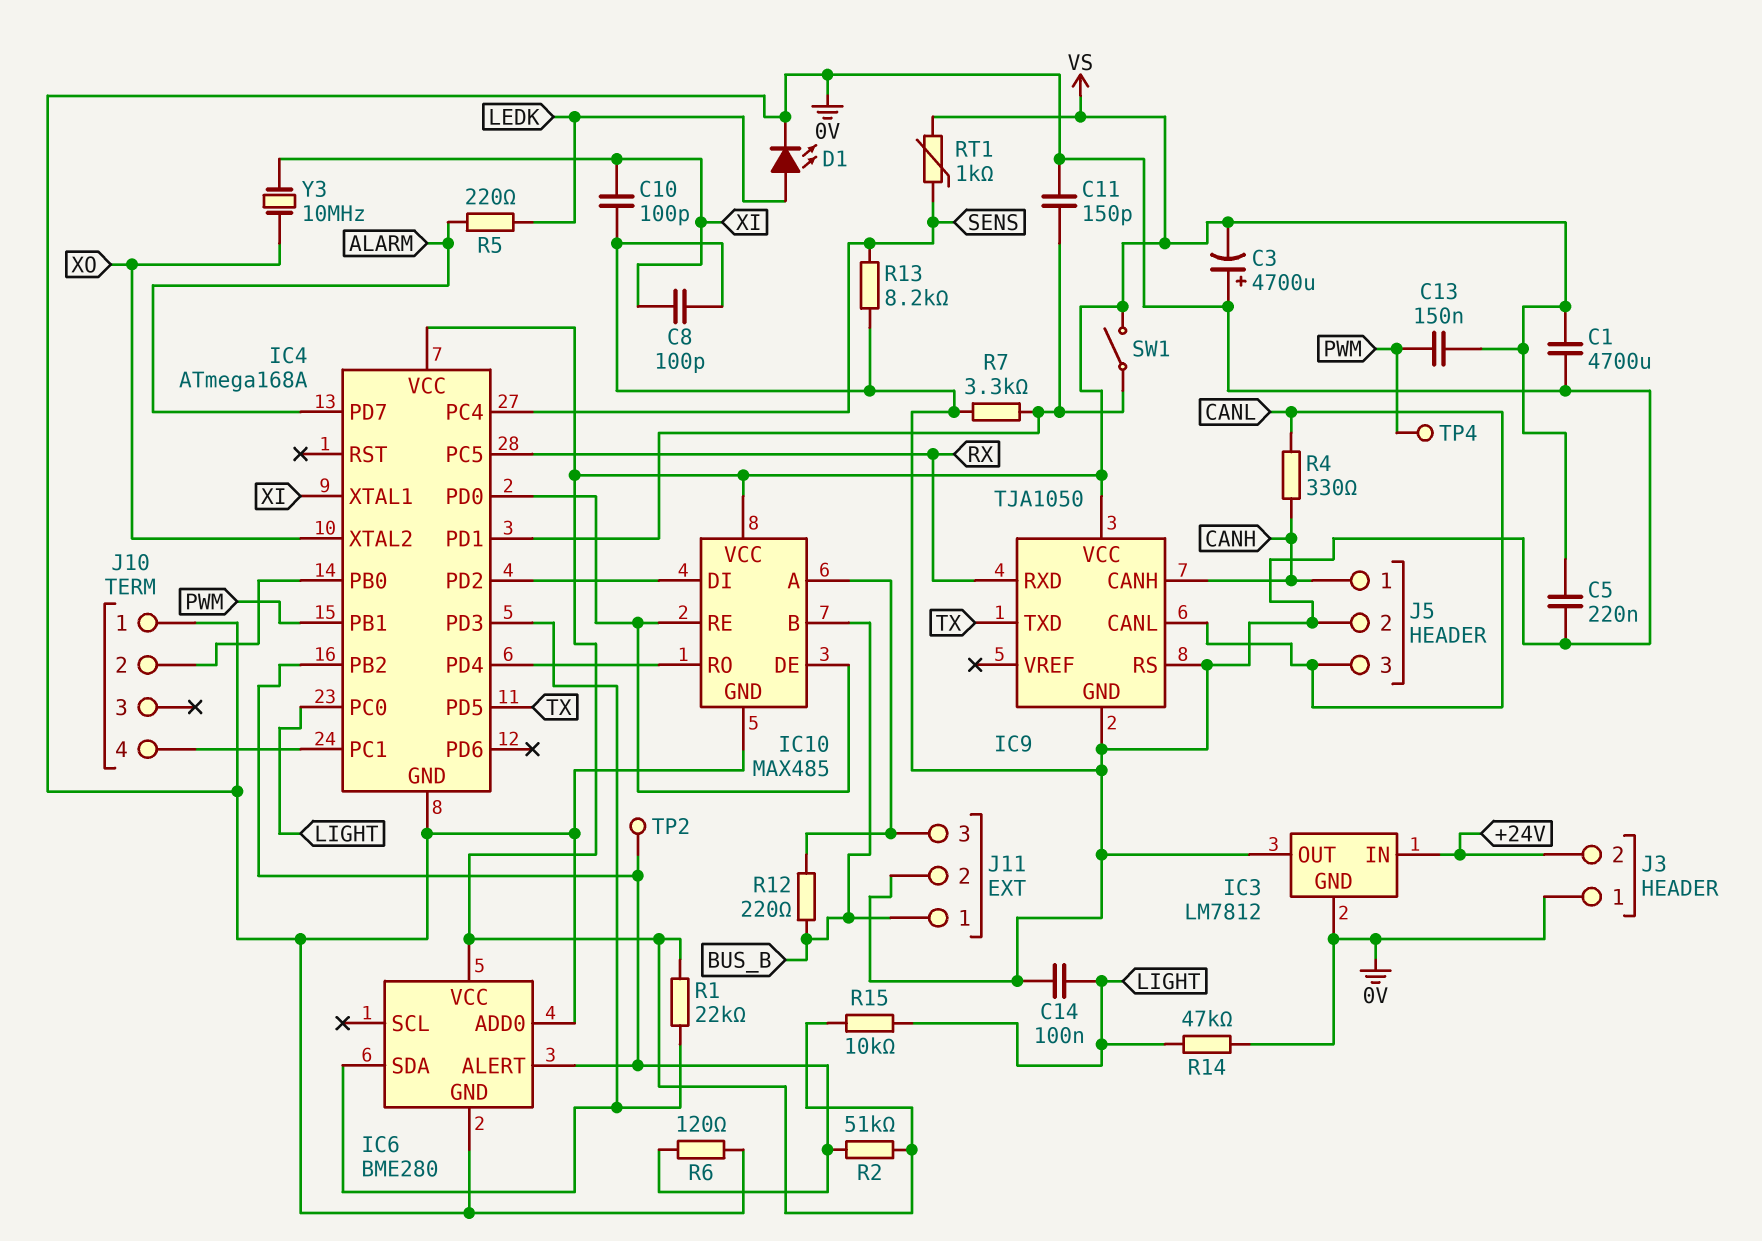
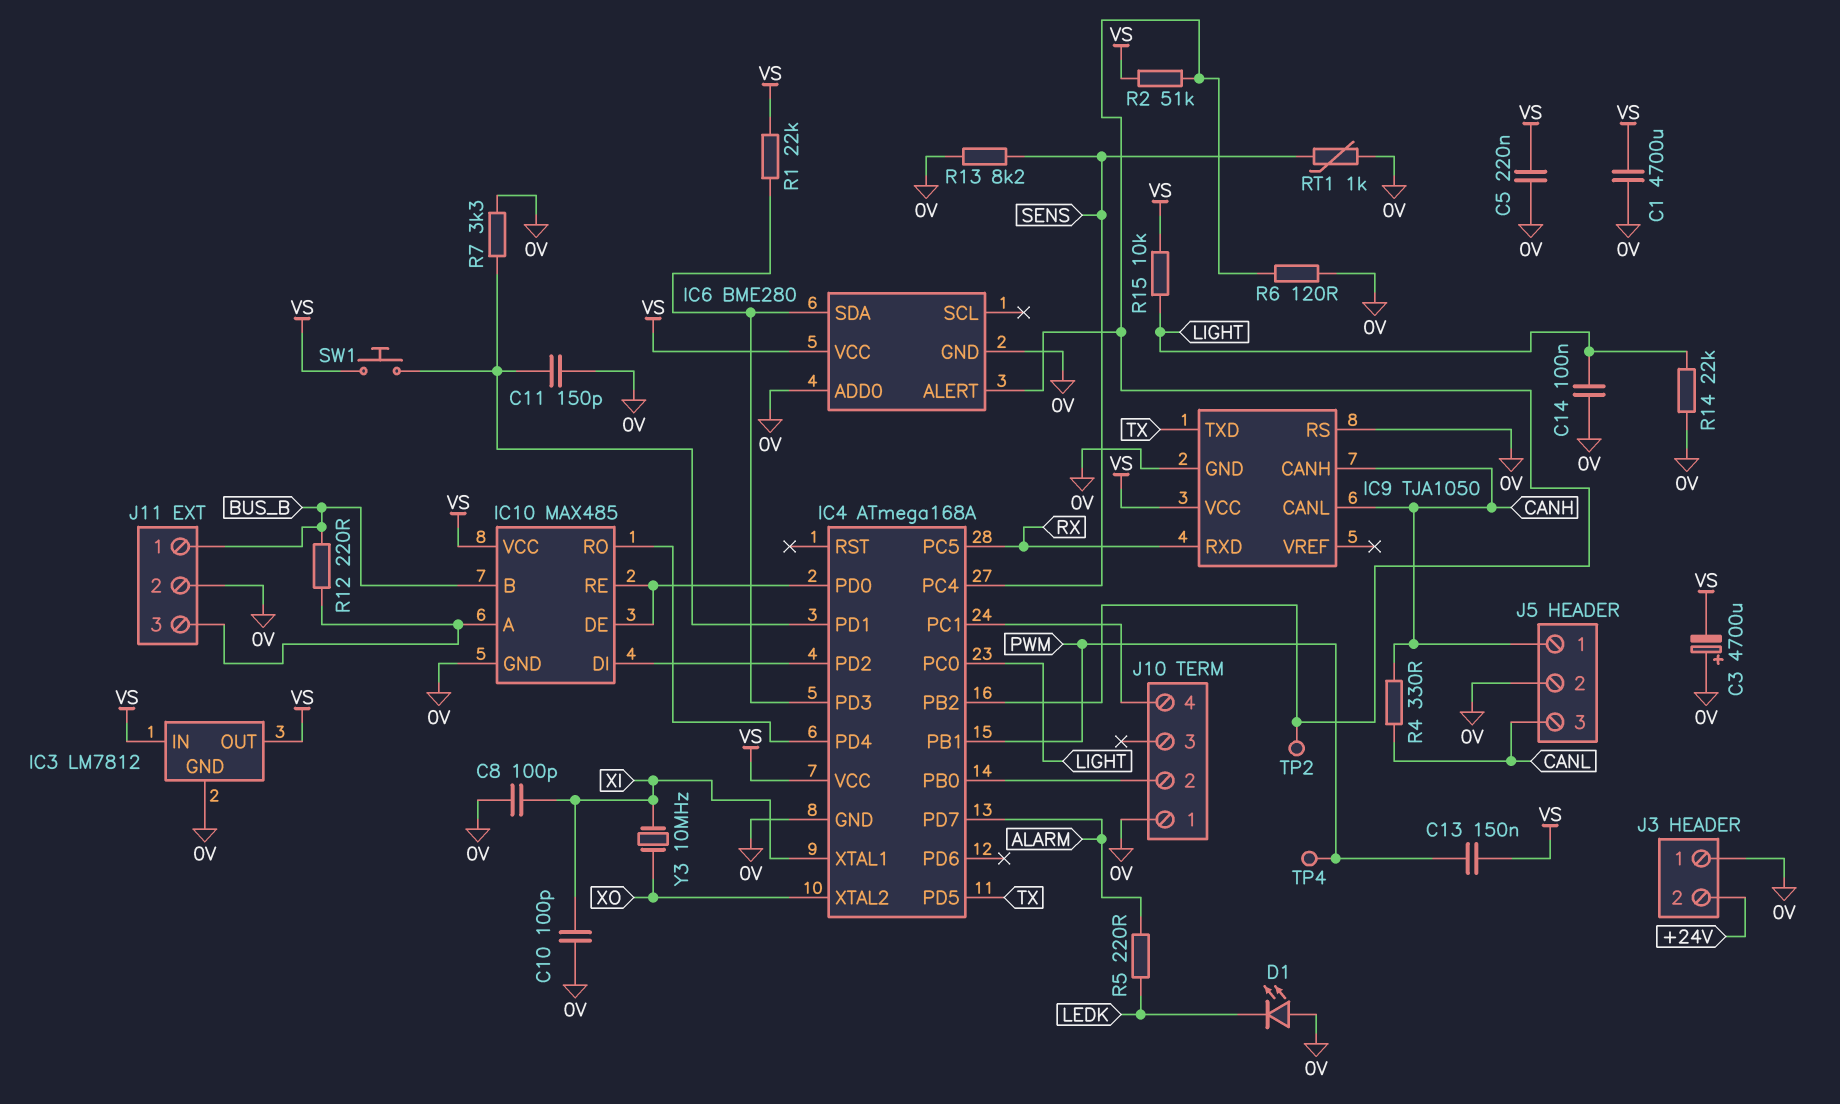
D1: LED (A LEDK, K 0V) -> LED (A 0V, K LEDK)
IC3 pin IN: +24V -> VS
IC3 pin OUT: 0V -> VS
IC9 pin CANL: CANL -> CANH
R14: 47k (0V, LIGHT) -> 22k (0V, LIGHT)
RT1: 1k (SENS, VS) -> 1k (0V, SENS)
SW1: switch (IC4/PD1, VS) -> button (IC4/PD1, VS)

